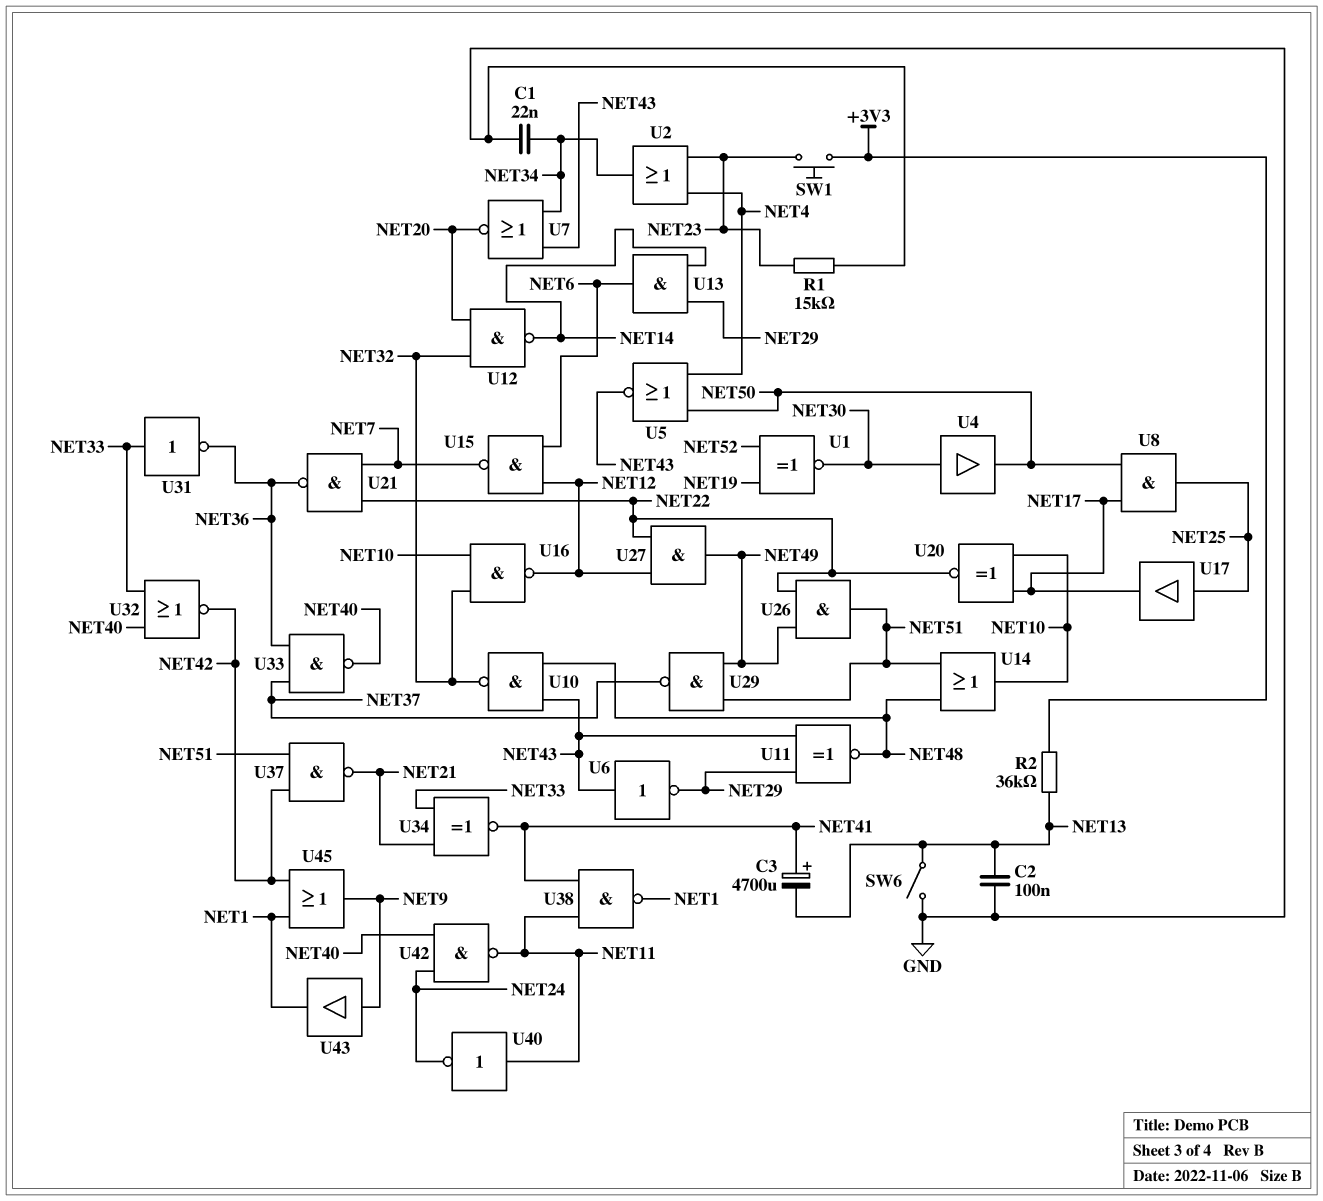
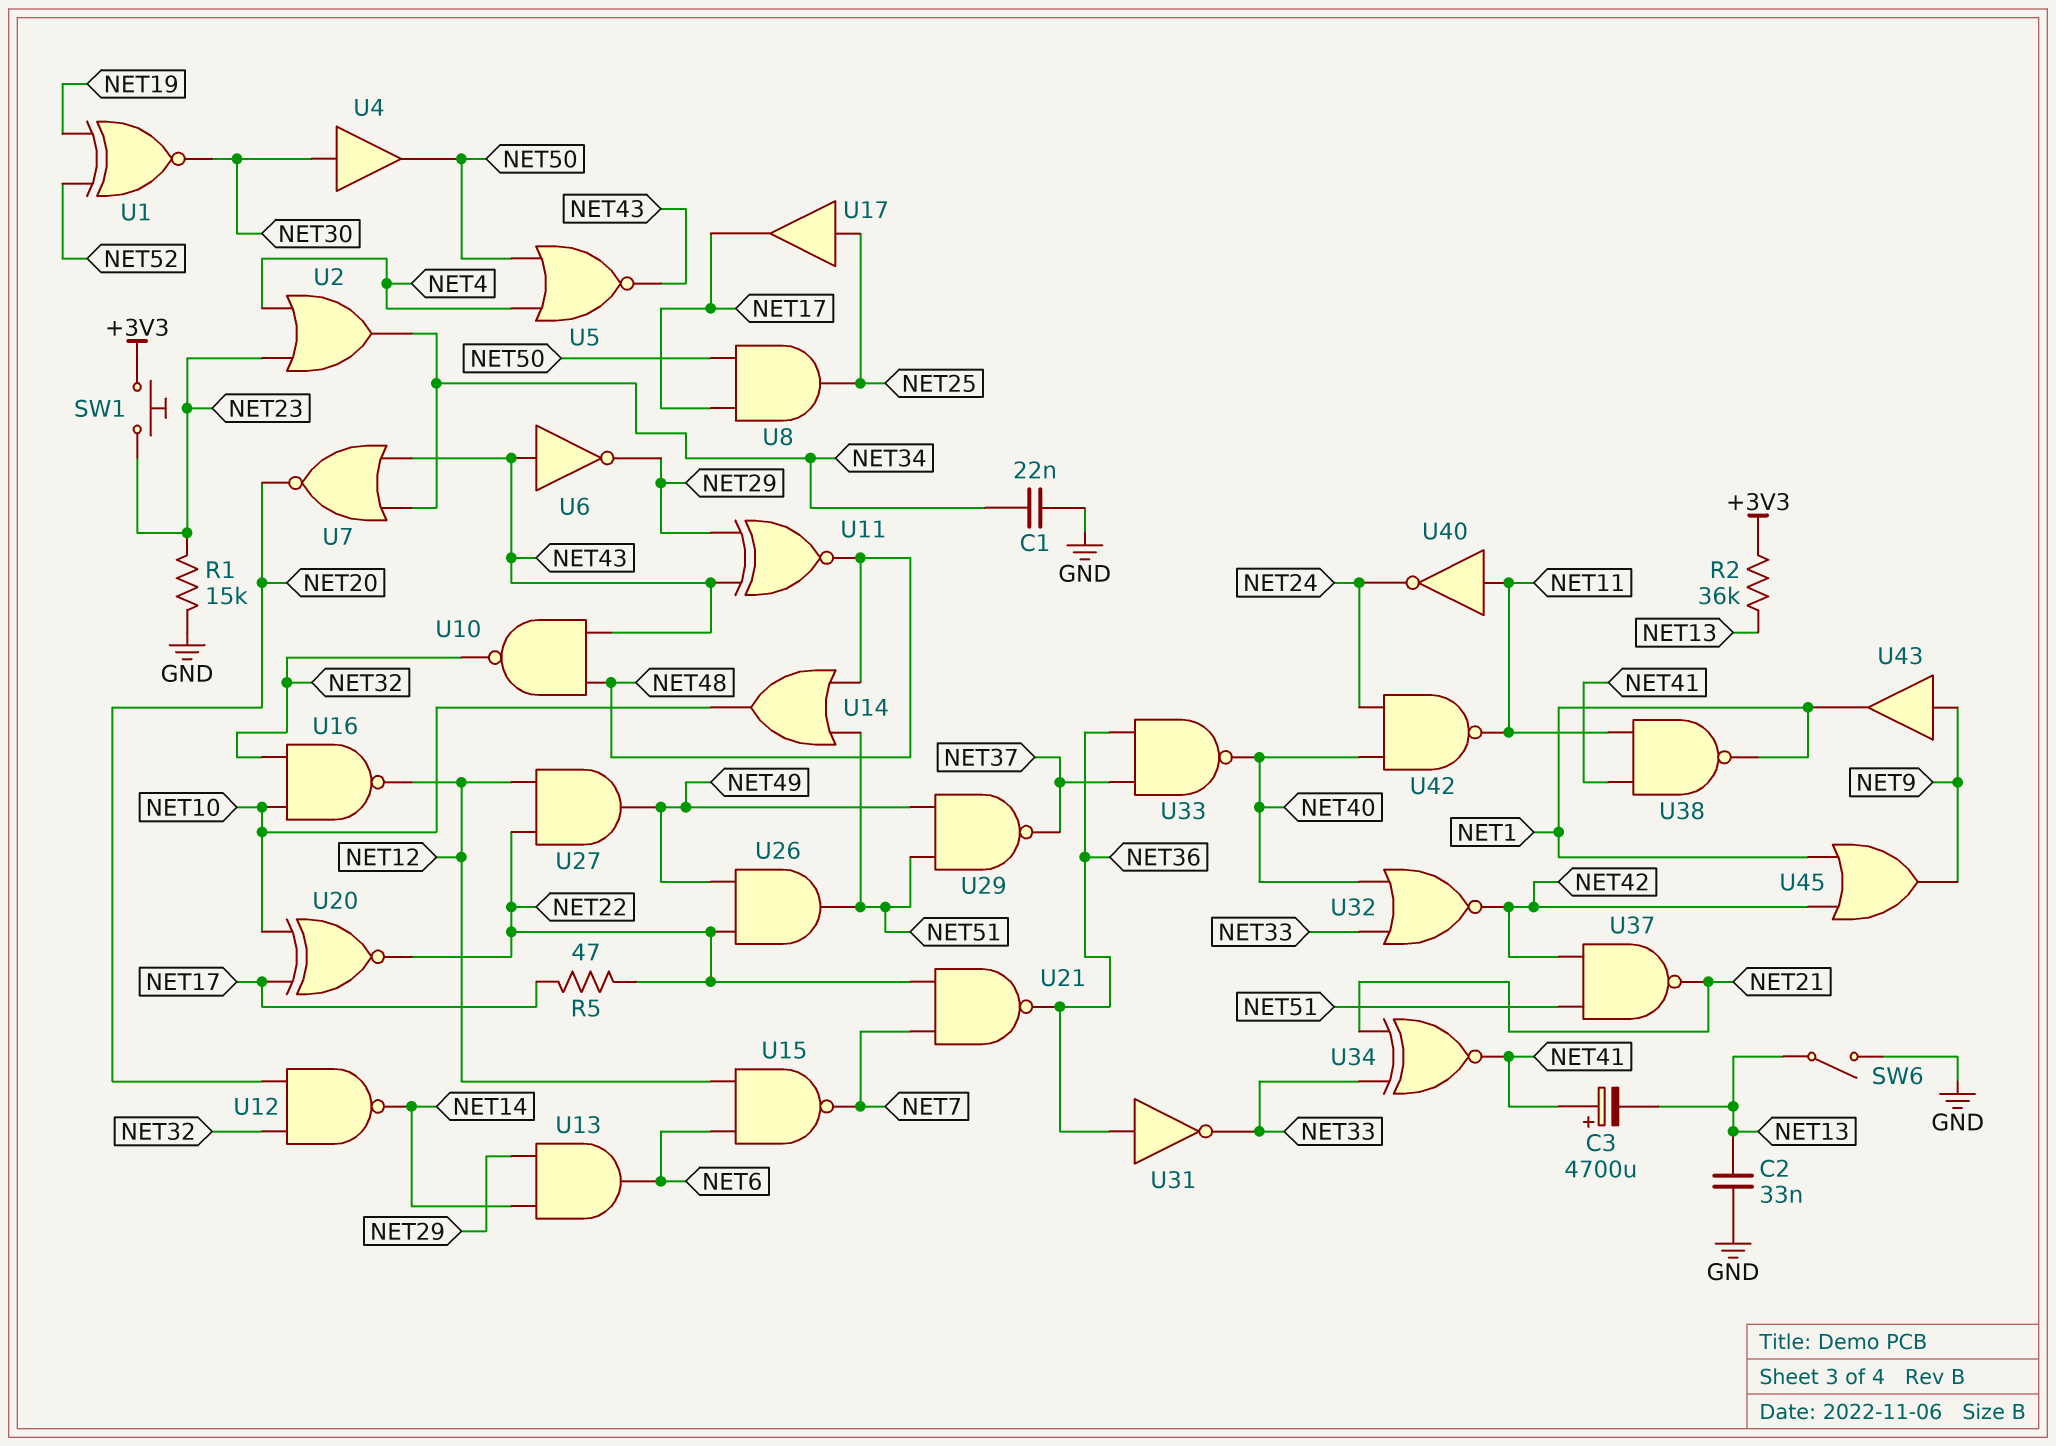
C2: 100nF (GND, NET13) -> 33nF (GND, NET13)
R5: none -> 47 (NET17, NET22)
U31: NOT (in NET33, out NET36) -> NOT (in NET36, out NET33)

